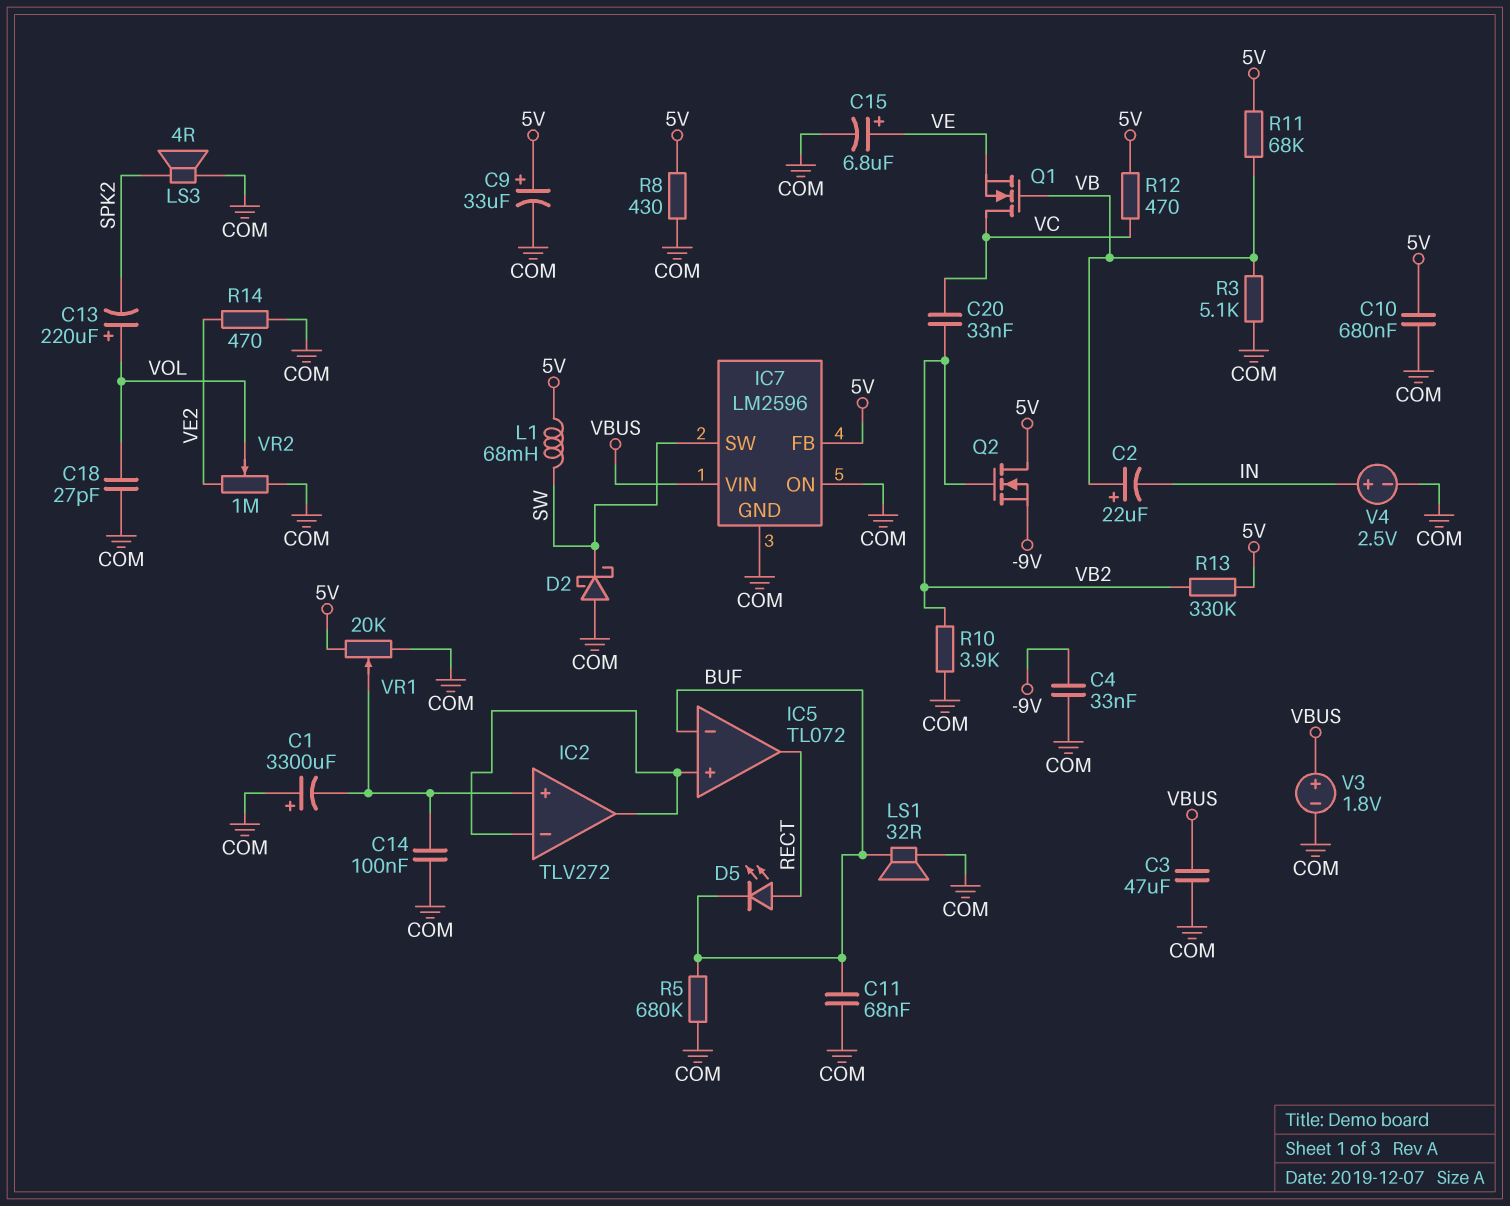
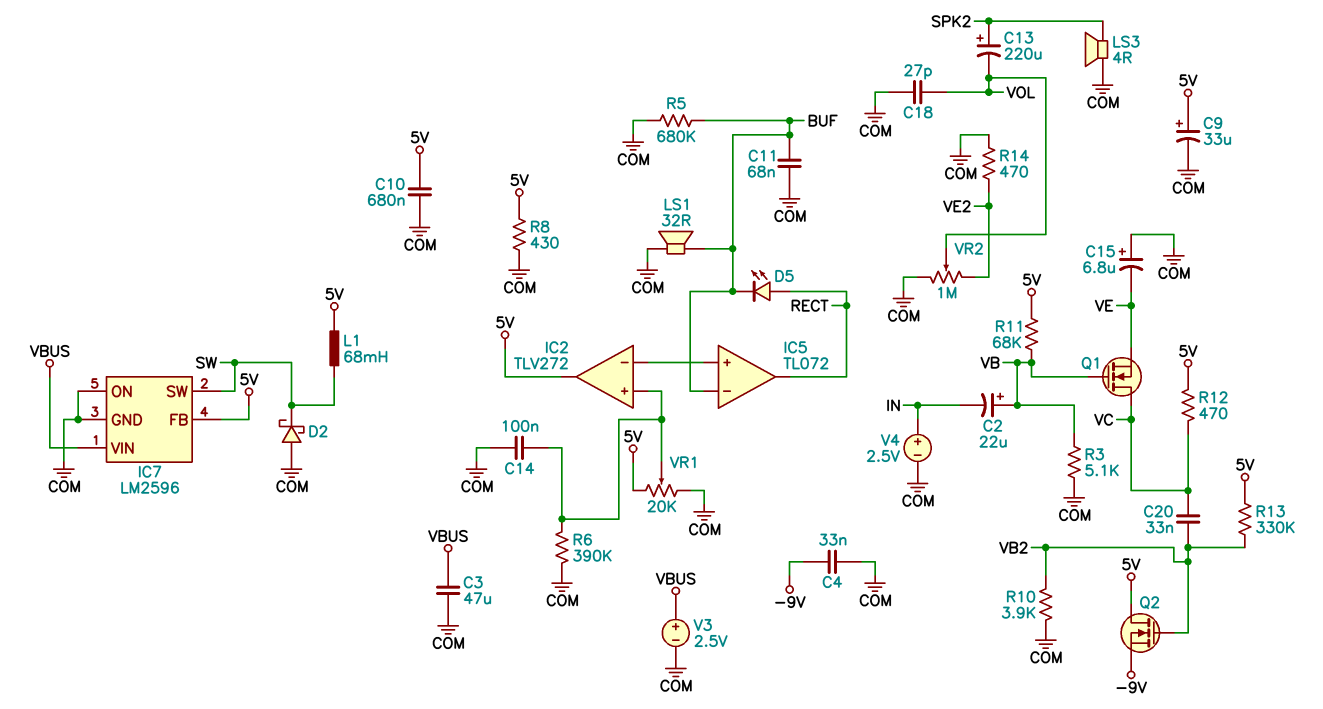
C1: 3300uF (plus COM, minus IC2/in+) -> none
C13: 220uF (plus VOL, minus SPK2) -> 220uF (plus SPK2, minus VOL)
C15: 6.8uF (plus VE, minus COM) -> 6.8uF (plus COM, minus VE)
IC2 pin out: IC2/in- -> 5V
R6: none -> 390k (COM, IC2/in+)
V3: 1.8V (plus VBUS, minus COM) -> 2.5V (plus VBUS, minus COM)

